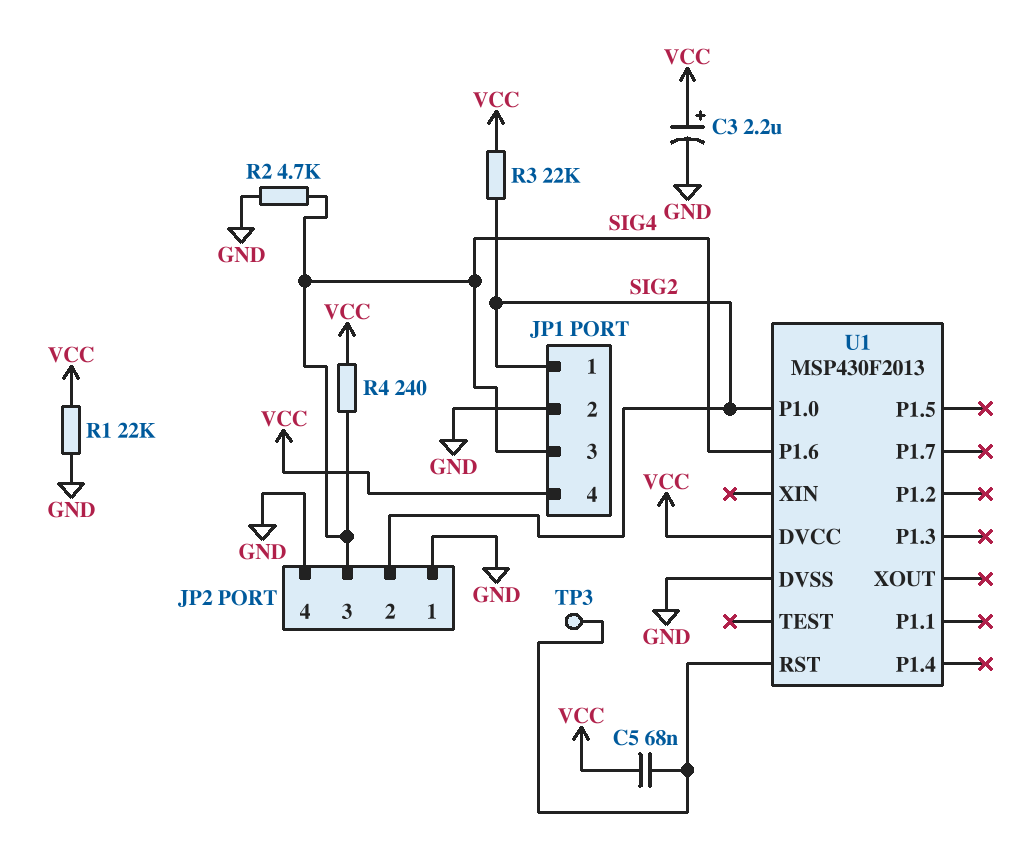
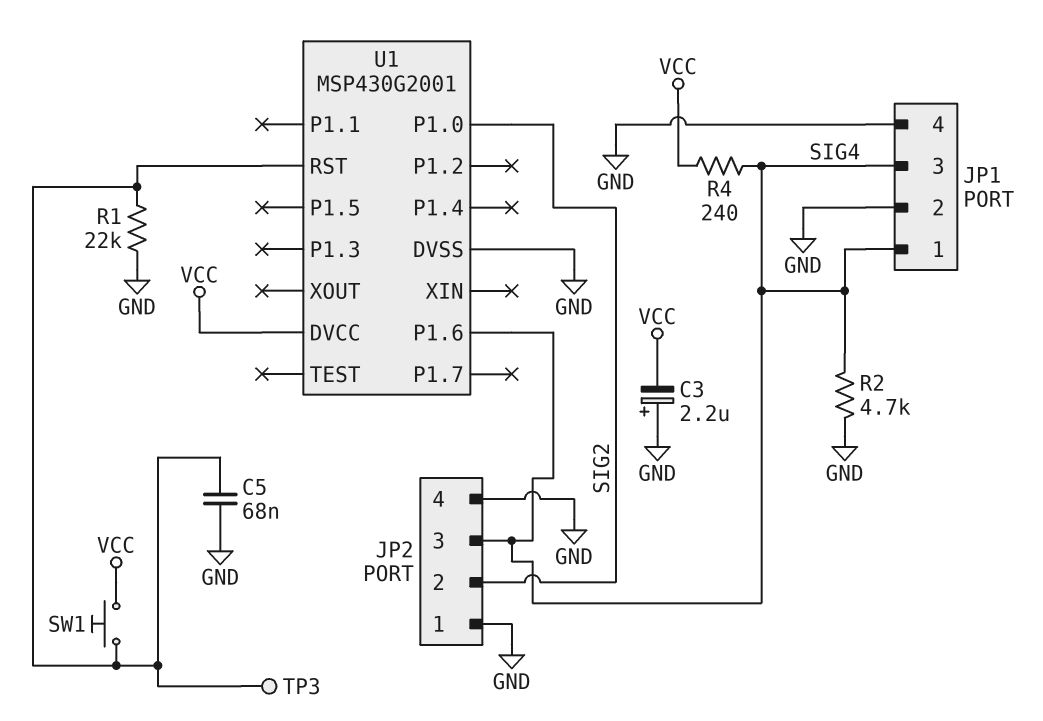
C3: 2.2uF (plus VCC, minus GND) -> 2.2uF (plus GND, minus VCC)
C5: 68nF (U1/RST, VCC) -> 68nF (GND, U1/RST)
JP1 pin 1: SIG2 -> SIG4
JP1 pin 4: VCC -> GND
R1: 22k (GND, VCC) -> 22k (GND, U1/RST)
R3: 22k (SIG2, VCC) -> none
SW1: none -> button (U1/RST, VCC)
U1: MSP430F2013 -> MSP430G2001

